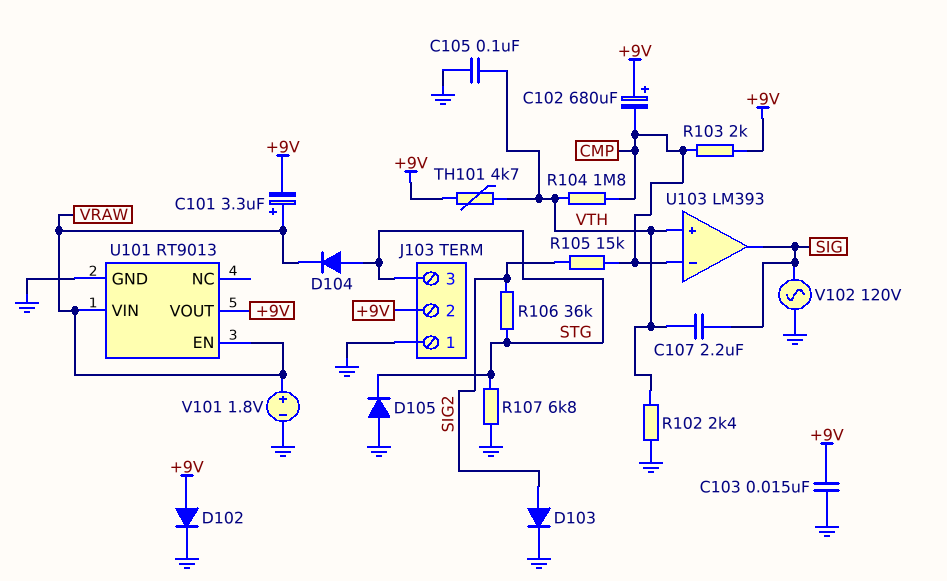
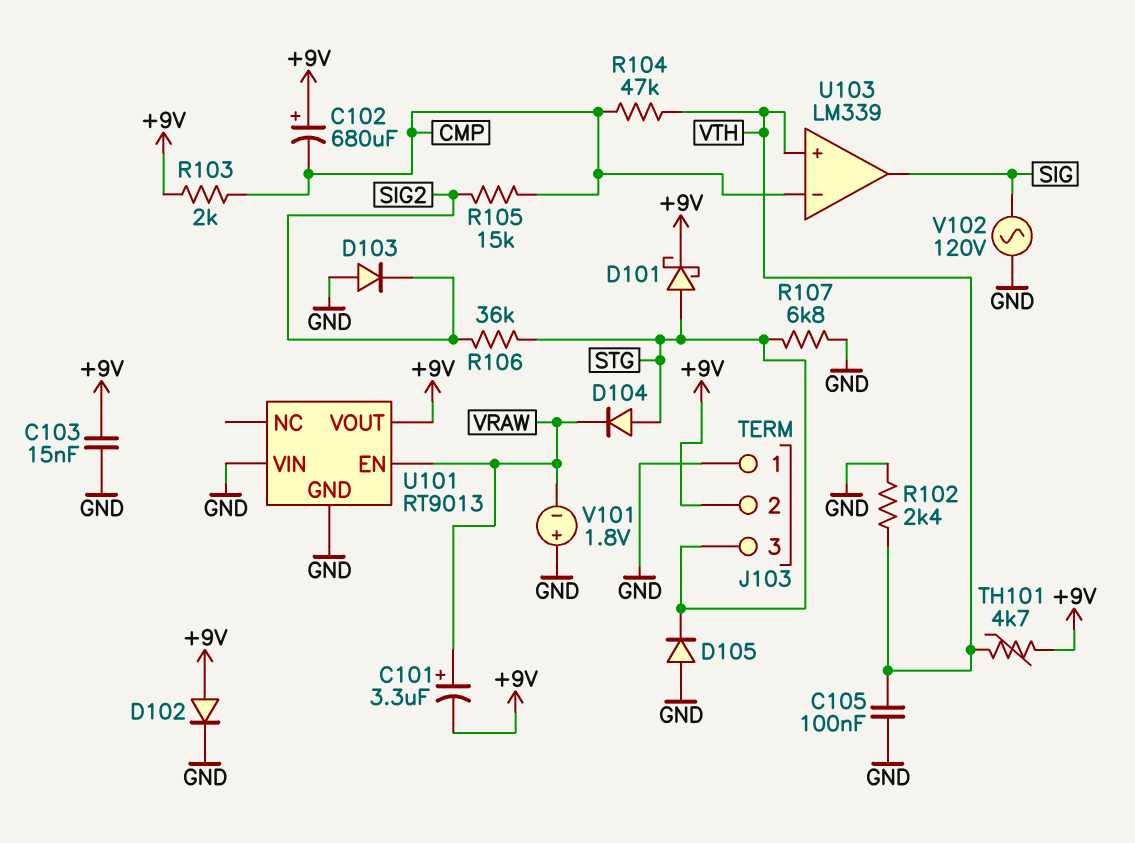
C107: 2.2uF (SIG, VTH) -> none
D101: none -> schottky (A STG, K +9V)
D103: diode (A SIG2, K GND) -> diode (A GND, K SIG2)
R104: 1.8M (CMP, VTH) -> 47k (CMP, VTH)
U101 pin VIN: VRAW -> GND
U103: LM393 -> LM339
V101: 1.8V (plus VRAW, minus GND) -> 1.8V (plus GND, minus VRAW)

